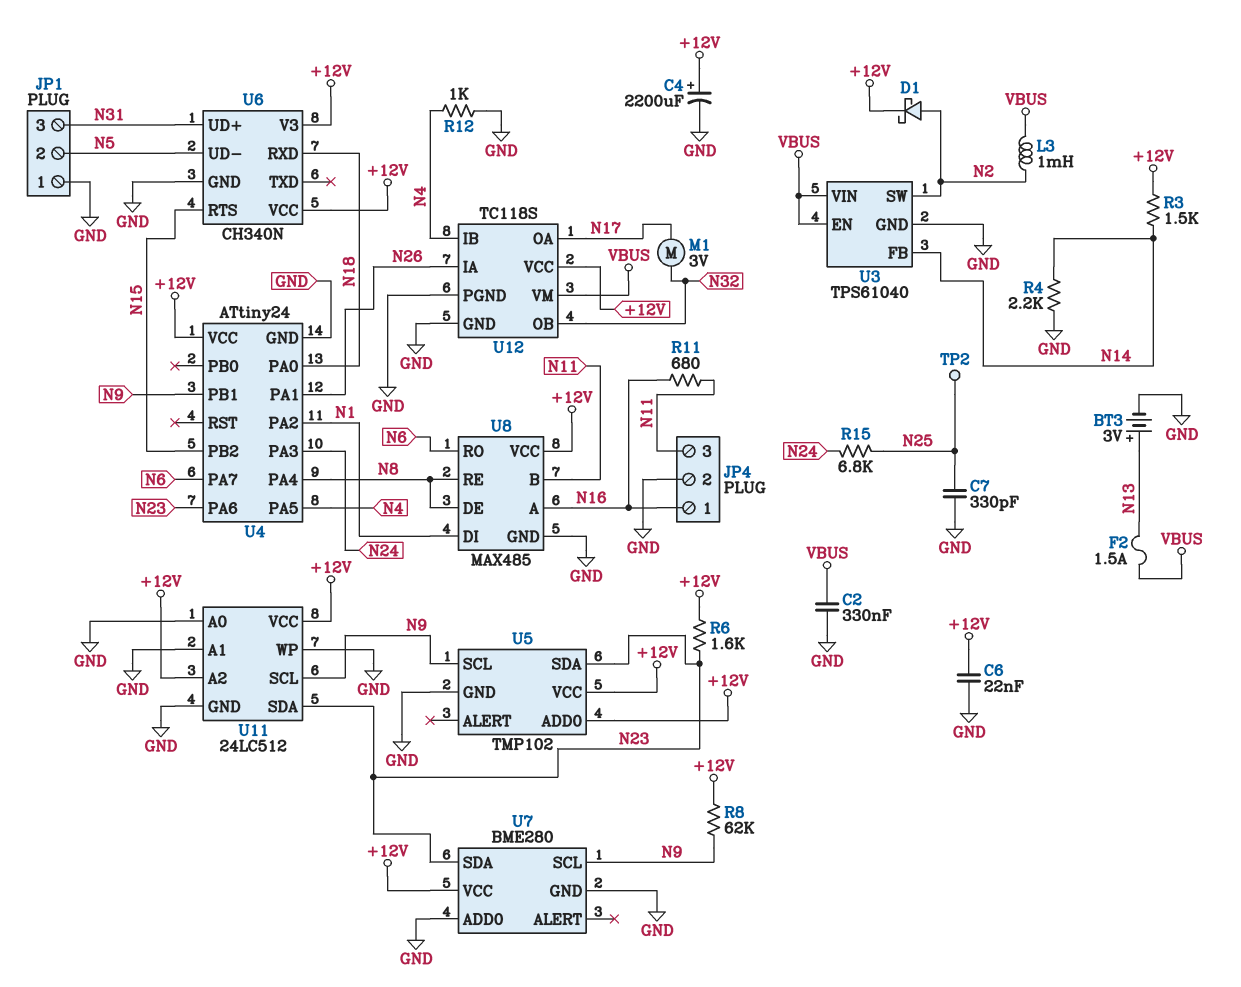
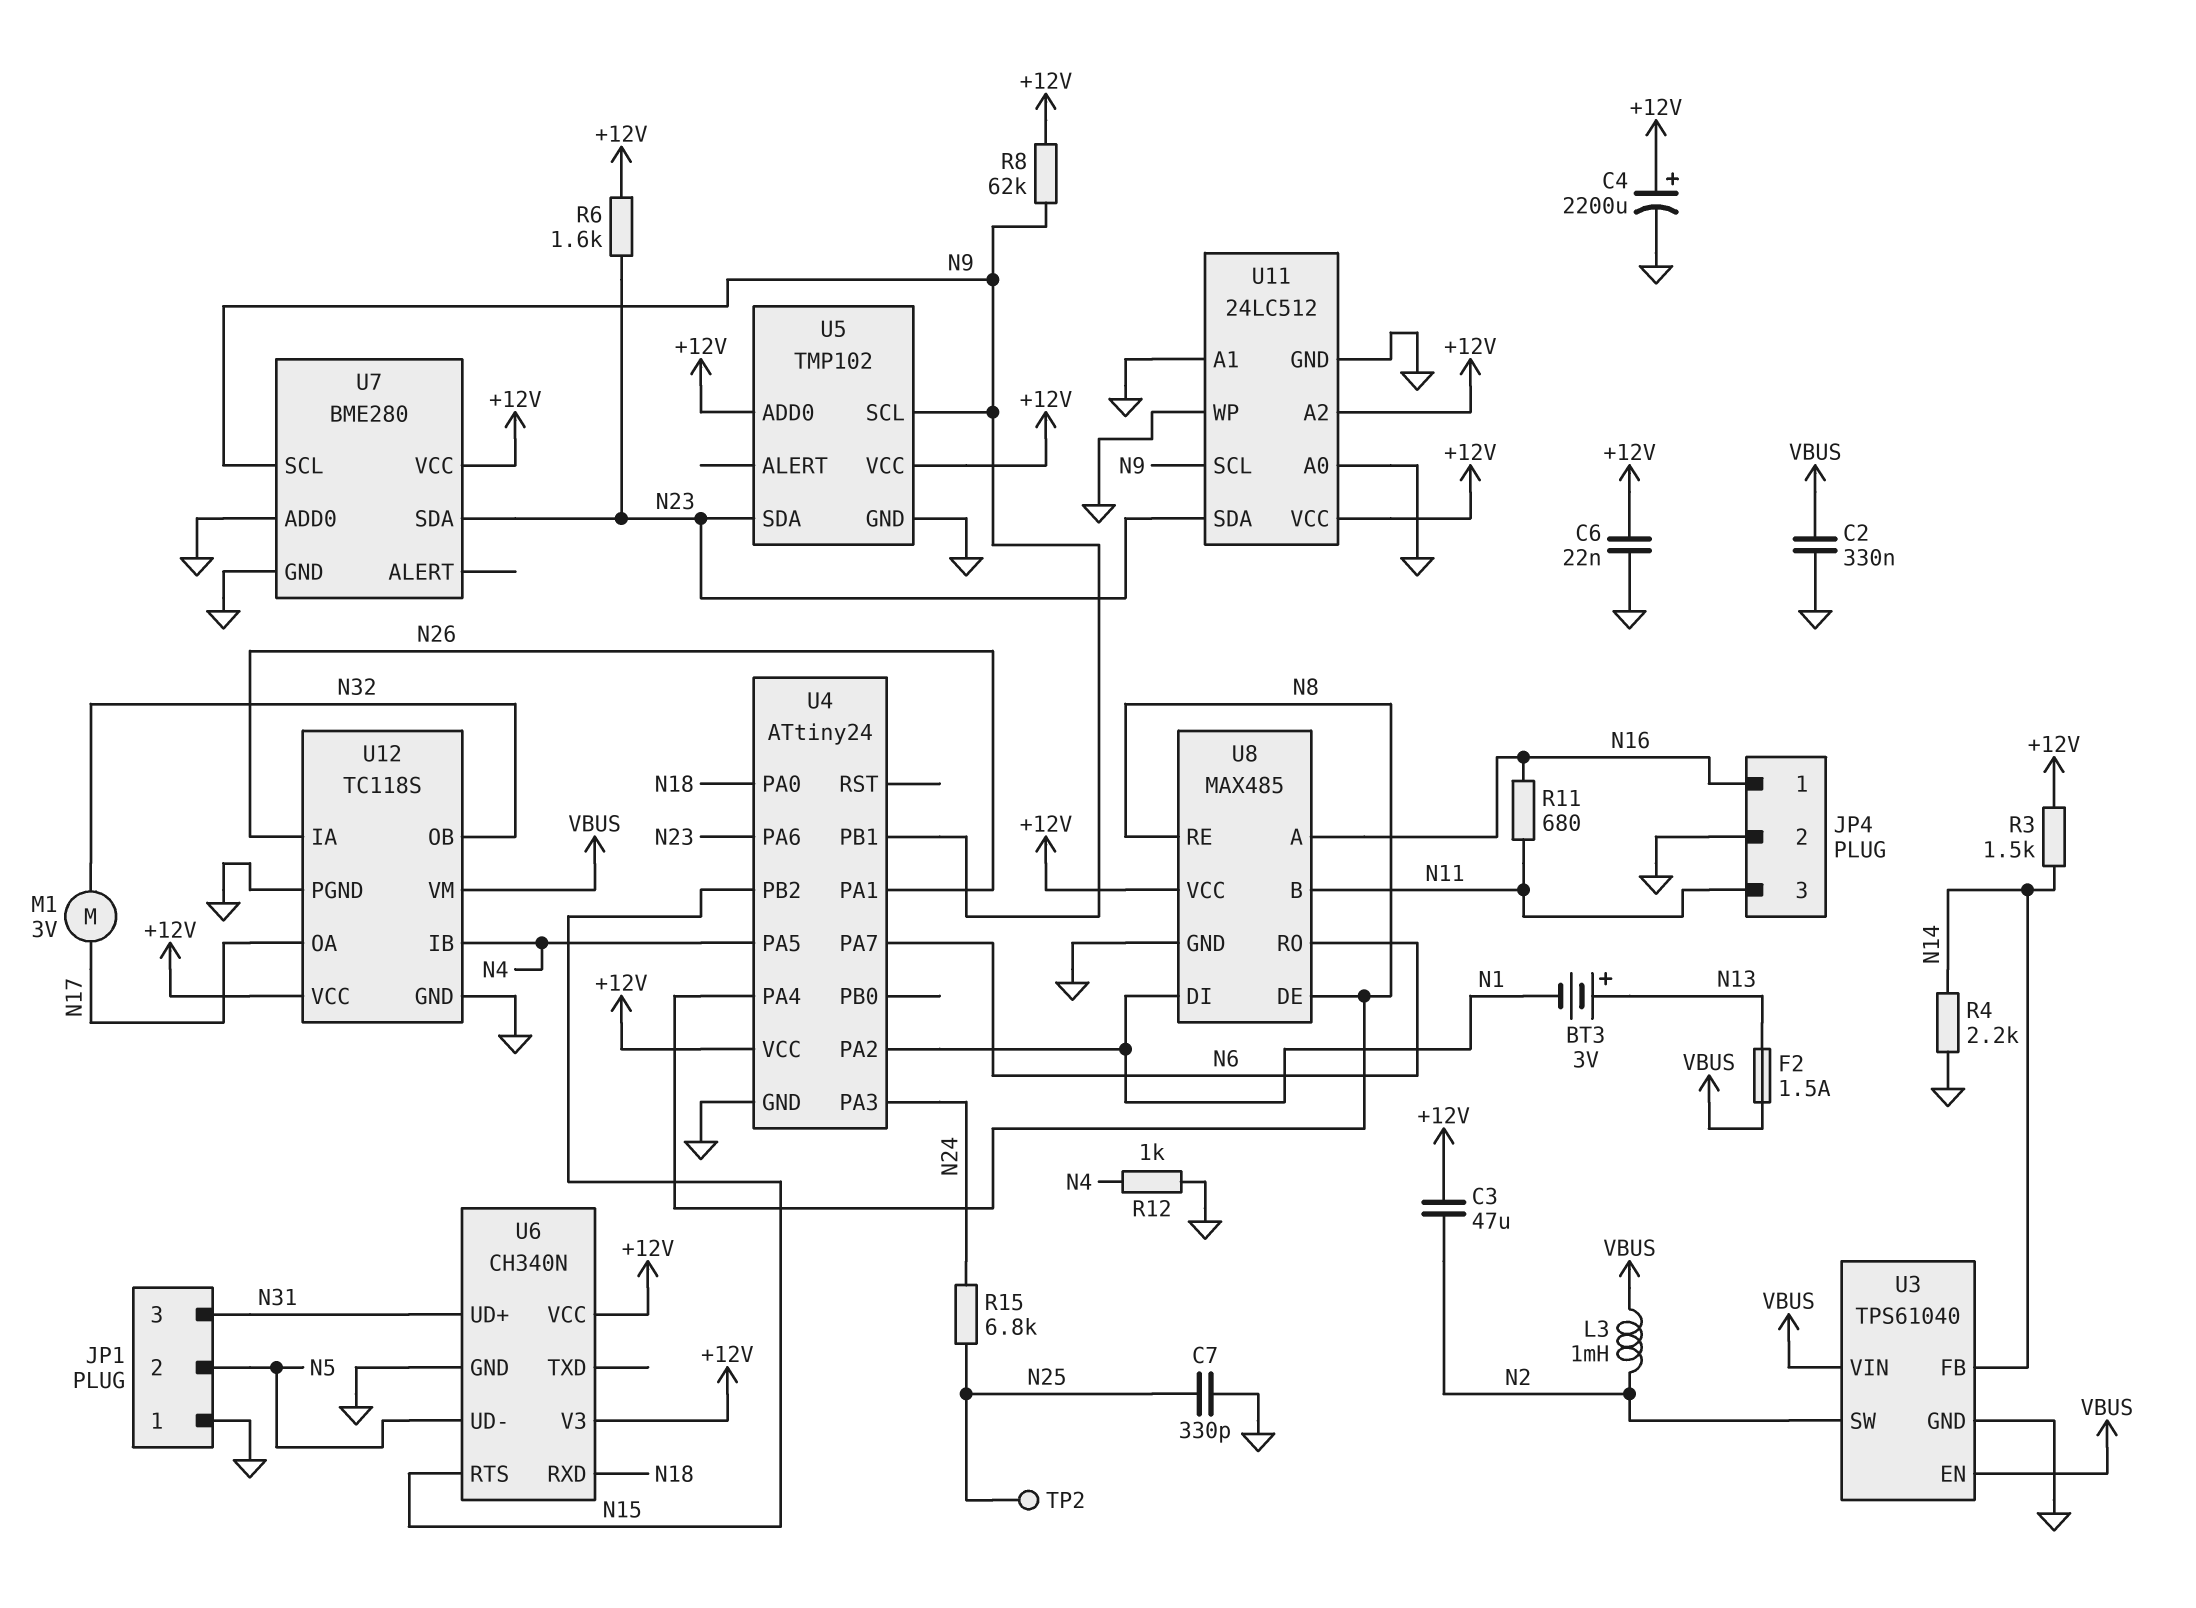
BT3: 3V (plus N13, minus GND) -> 3V (plus N13, minus N1)
C3: none -> 47uF (+12V, N2)
D1: schottky (A N2, K +12V) -> none

